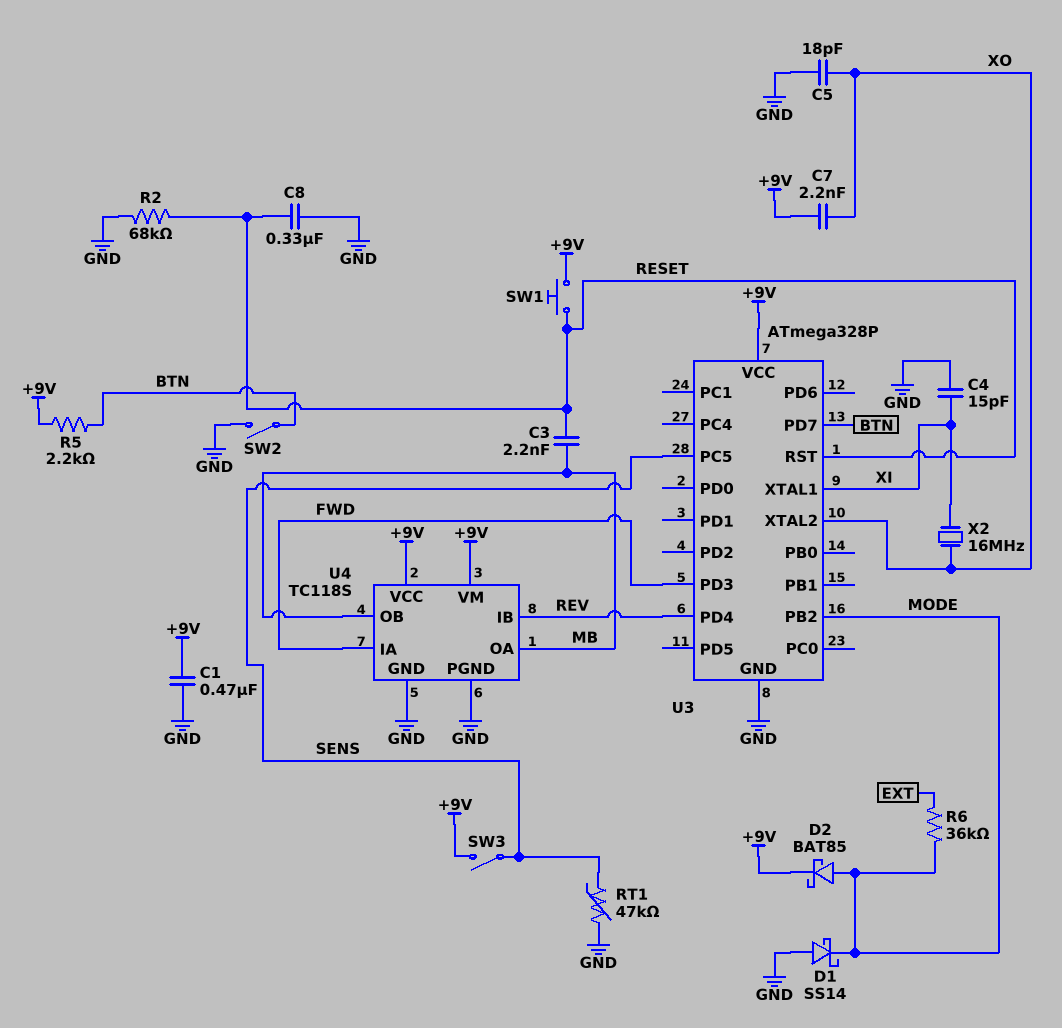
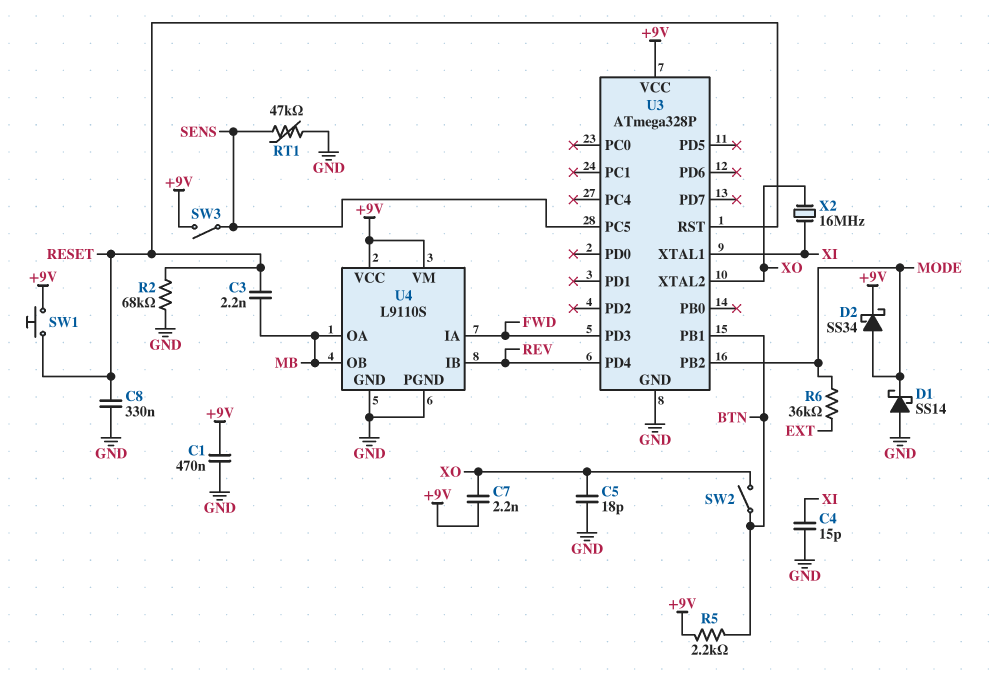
D2: schottky BAT85 (A MODE, K +9V) -> schottky SS34 (A MODE, K +9V)
SW2: switch (BTN, GND) -> switch (BTN, XO)
U3 pin PB1: none -> BTN
U3 pin PD7: BTN -> none
U4: TC118S -> L9110S

